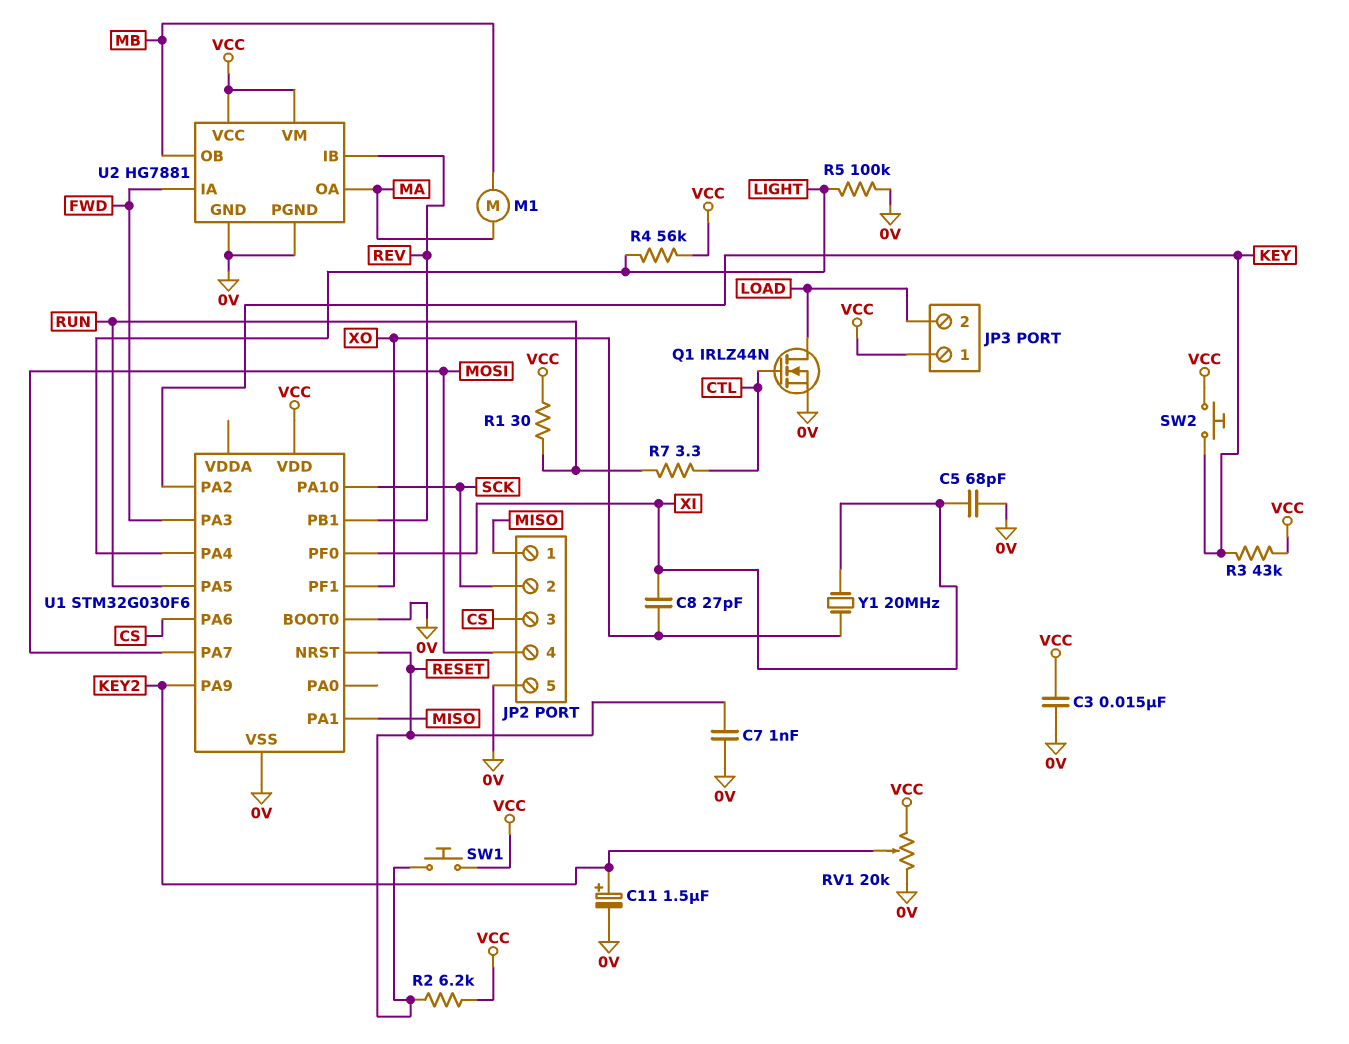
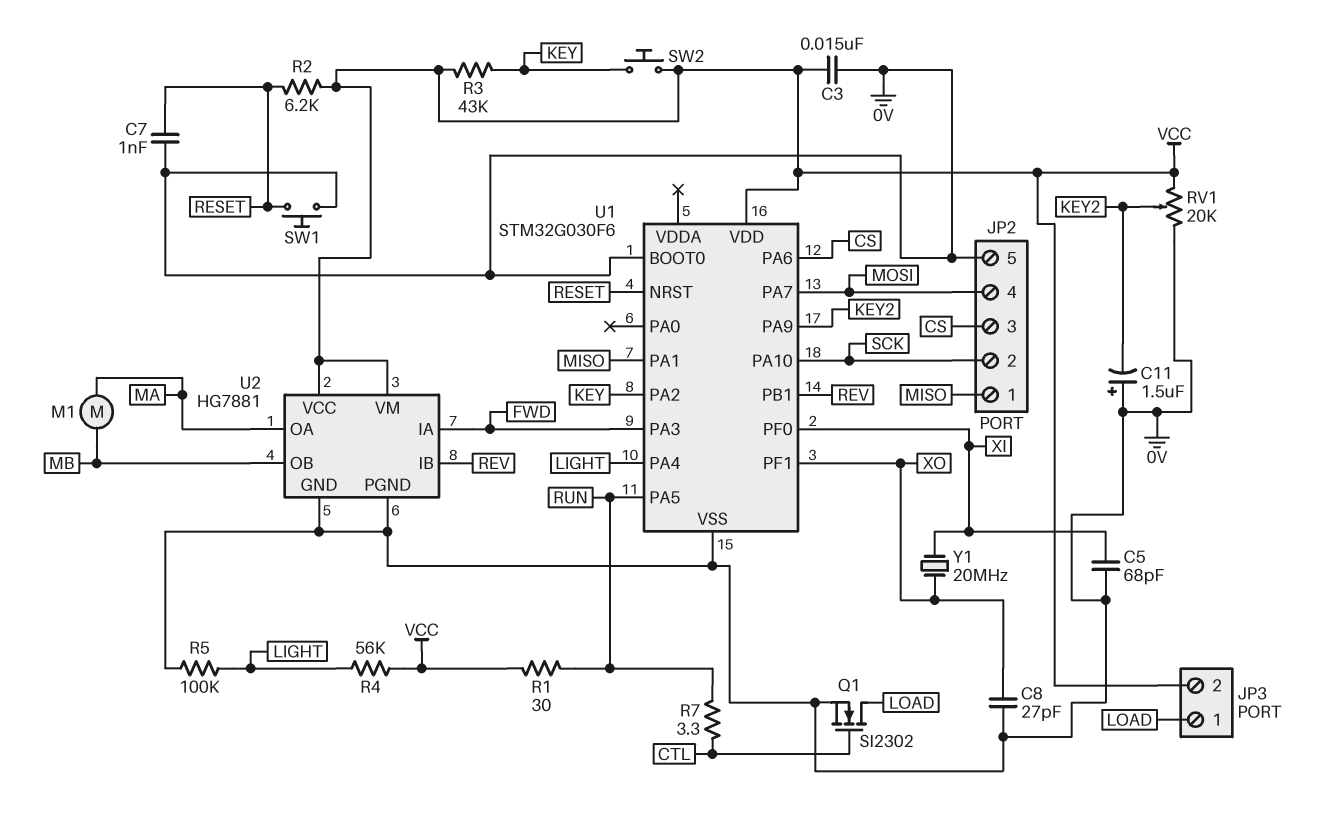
C8: 27pF (XI, XO) -> 27pF (0V, XO)
C11: 1.5uF (plus KEY2, minus 0V) -> 1.5uF (plus 0V, minus KEY2)
JP3 pin 1: VCC -> LOAD
JP3 pin 2: LOAD -> VCC
Q1: NMOS IRLZ44N (G CTL, D LOAD, S 0V) -> NMOS SI2302 (G CTL, D LOAD, S 0V)
SW1: button (RESET, VCC) -> button (0V, RESET)

